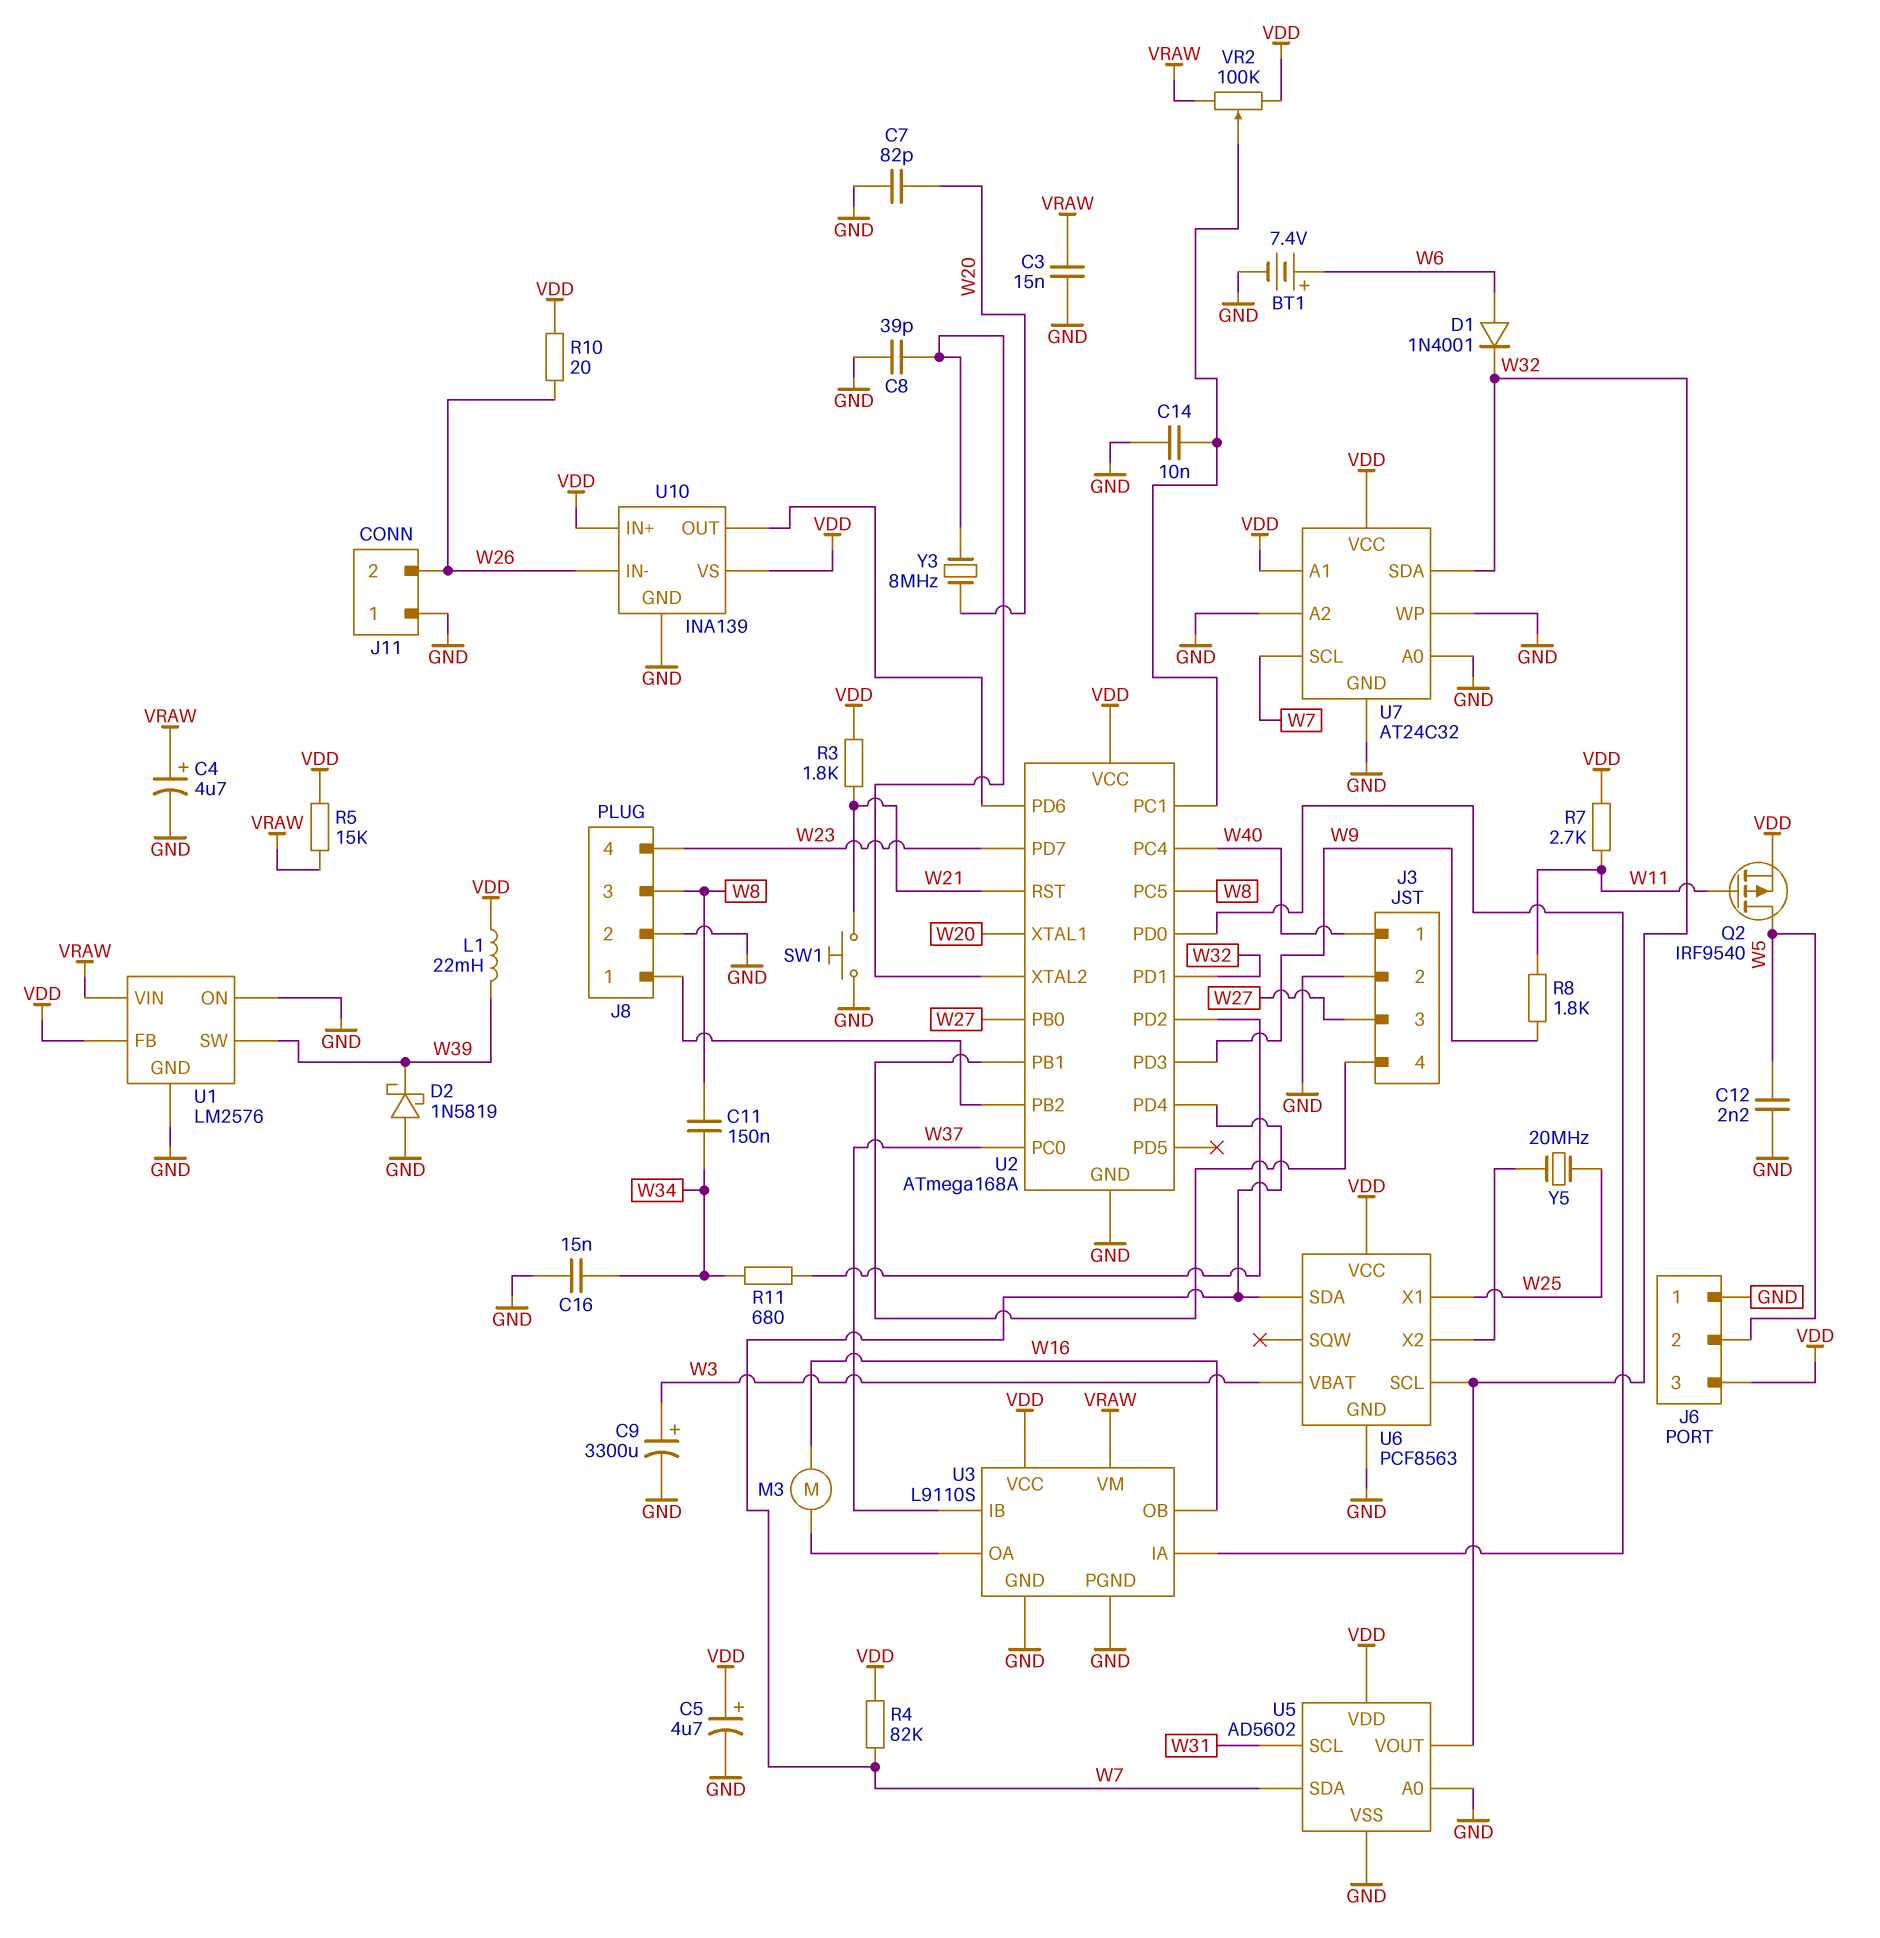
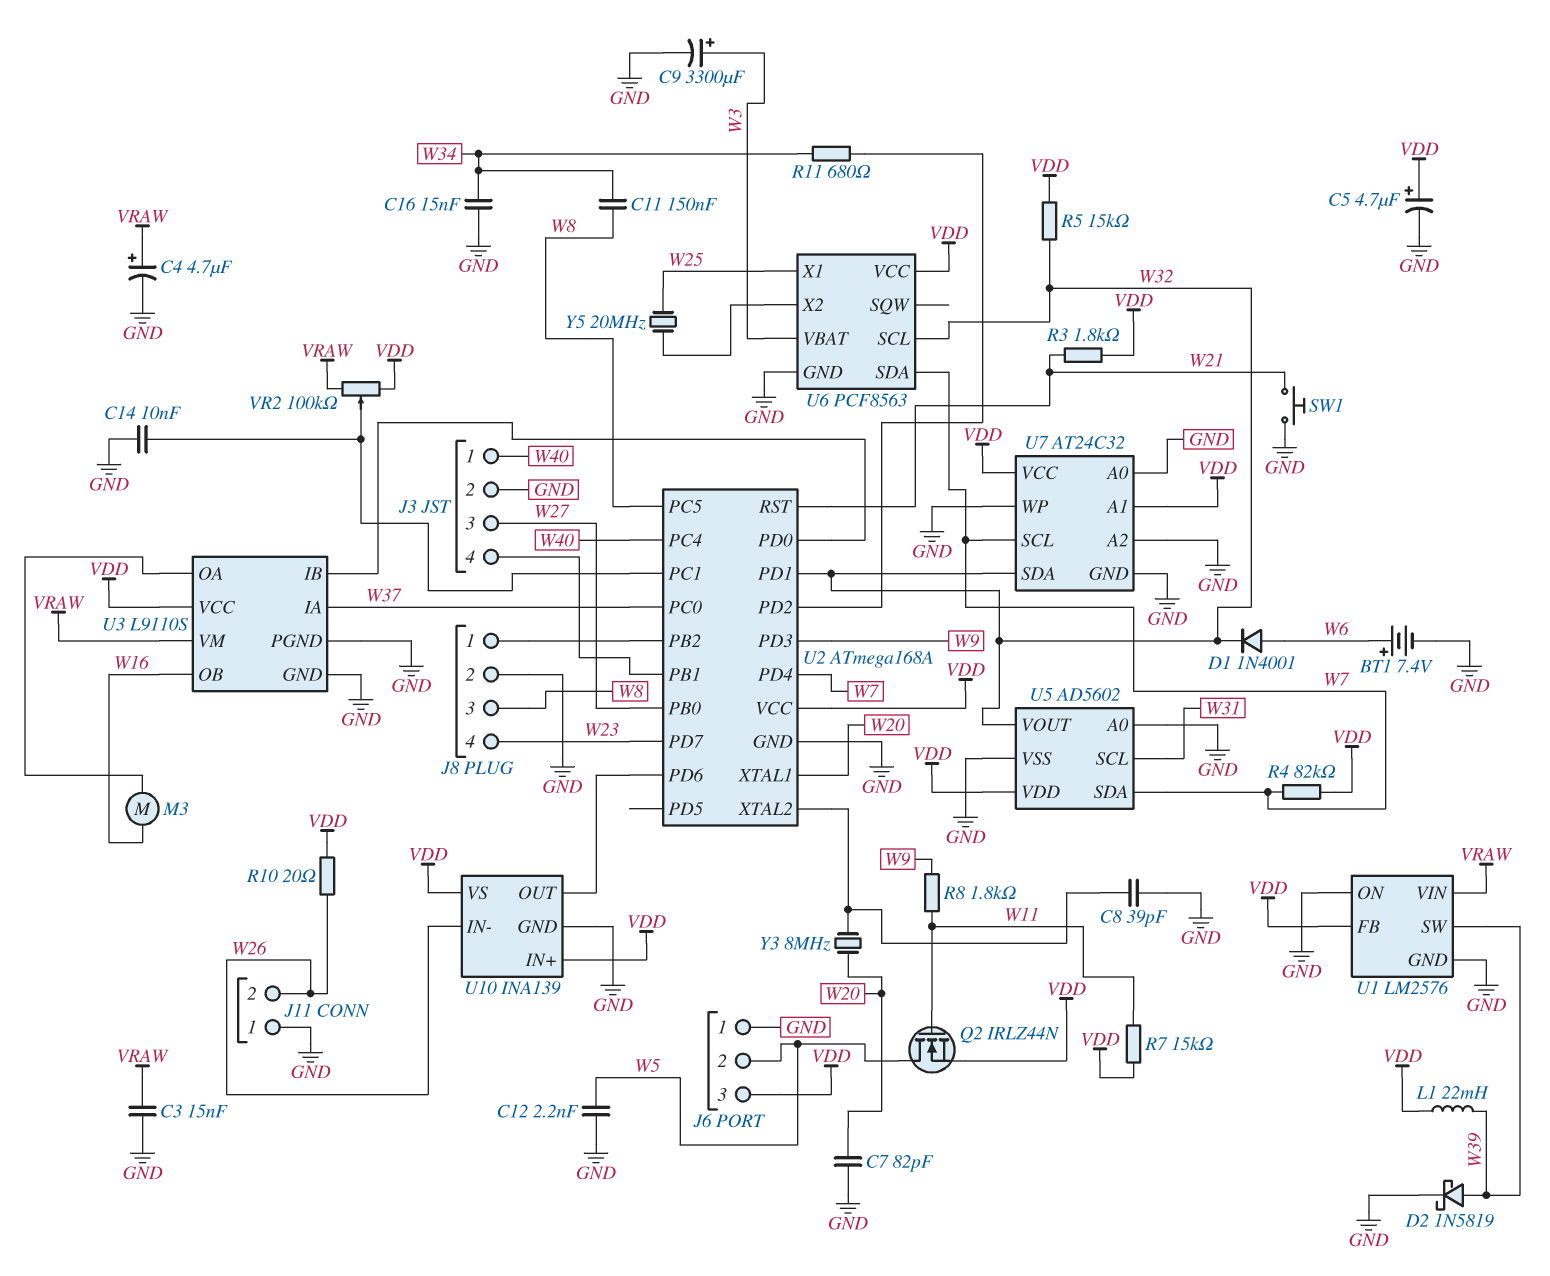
D2: schottky 1N5819 (A GND, K W39) -> schottky 1N5819 (A W39, K GND)
Q2: PMOS IRF9540 (G W11, D W5, S VDD) -> NMOS IRLZ44N (G W11, D W5, S VDD)
R5: 15k (VDD, VRAW) -> 15k (VDD, W32)
R7: 2.7k (VDD, W11) -> 15k (VDD, W11)
U3 pin IA: U2/PD0 -> W37
U3 pin IB: W37 -> U2/PD0

